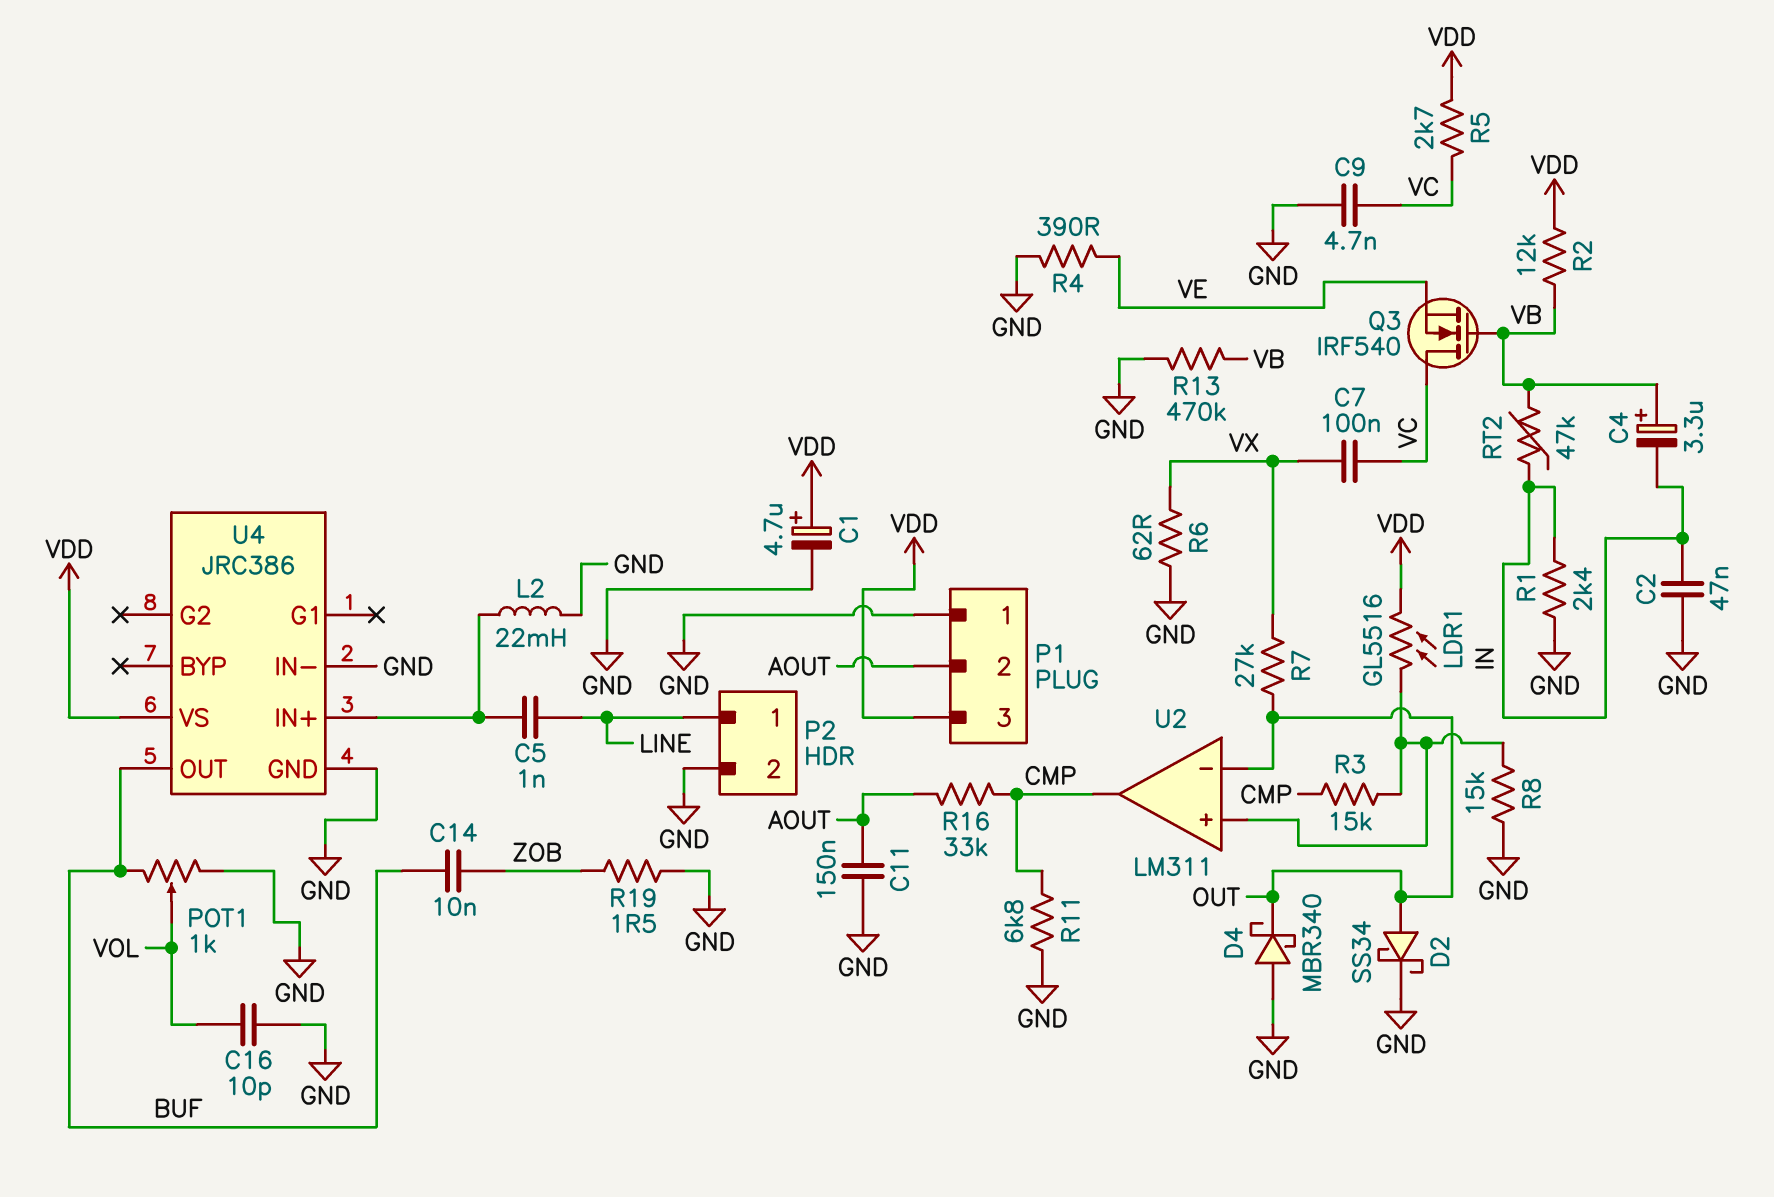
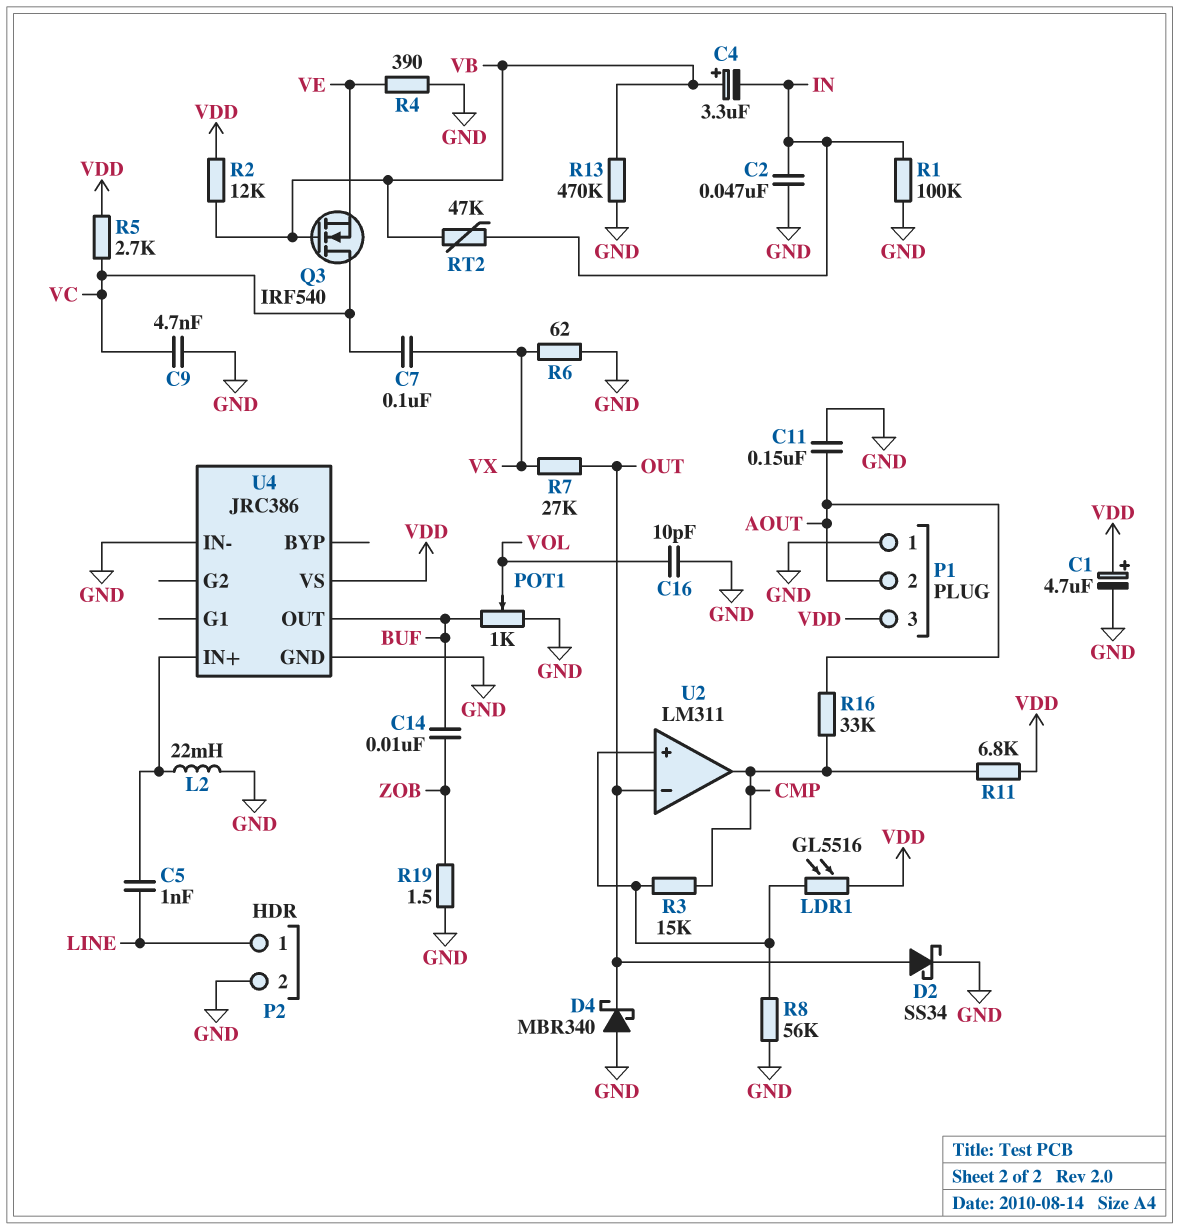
R1: 2.4k (GND, IN) -> 100k (GND, IN)
R8: 15k (GND, U2/in+) -> 56k (GND, U2/in+)
R11: 6.8k (CMP, GND) -> 6.8k (CMP, VDD)

